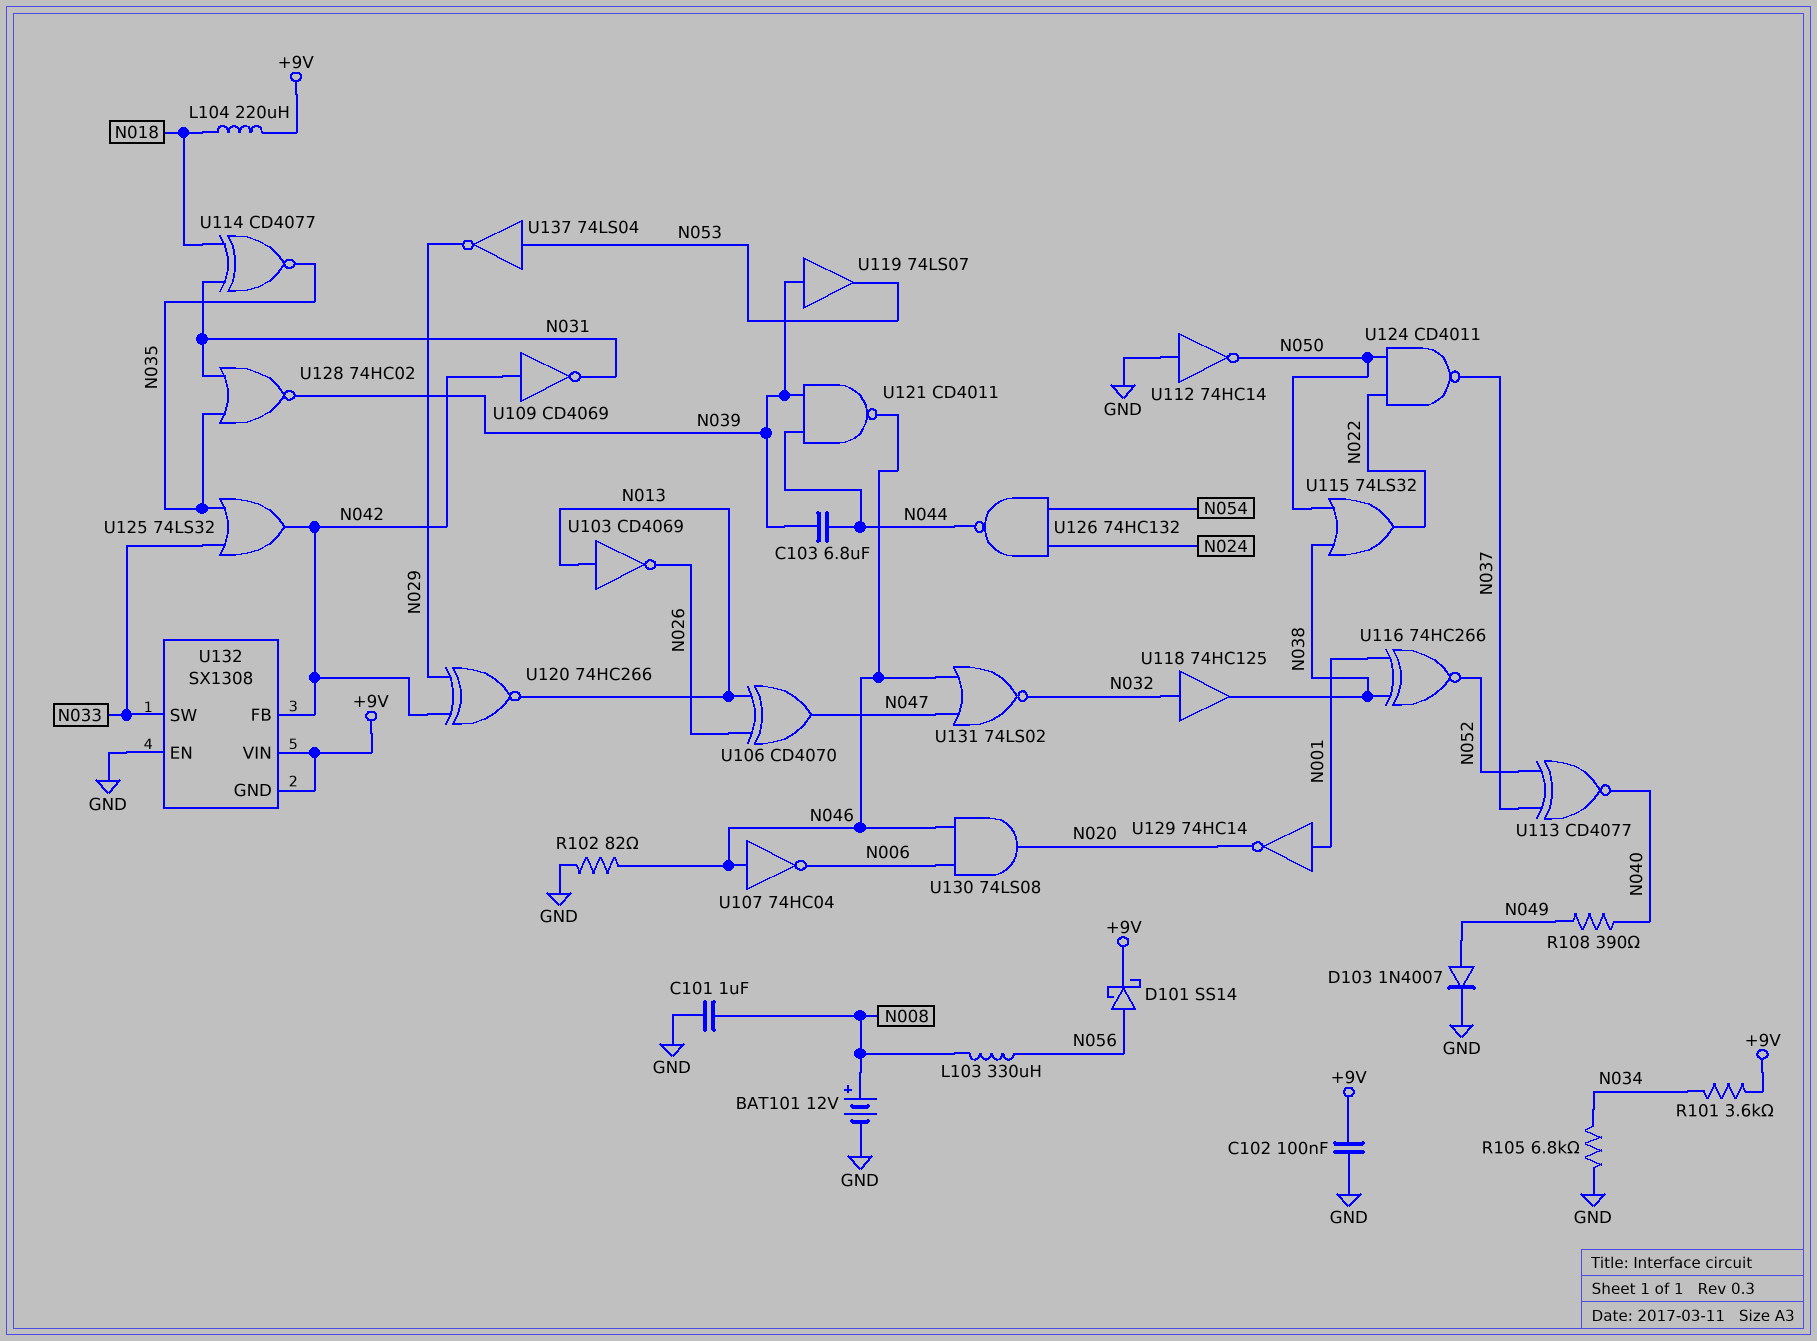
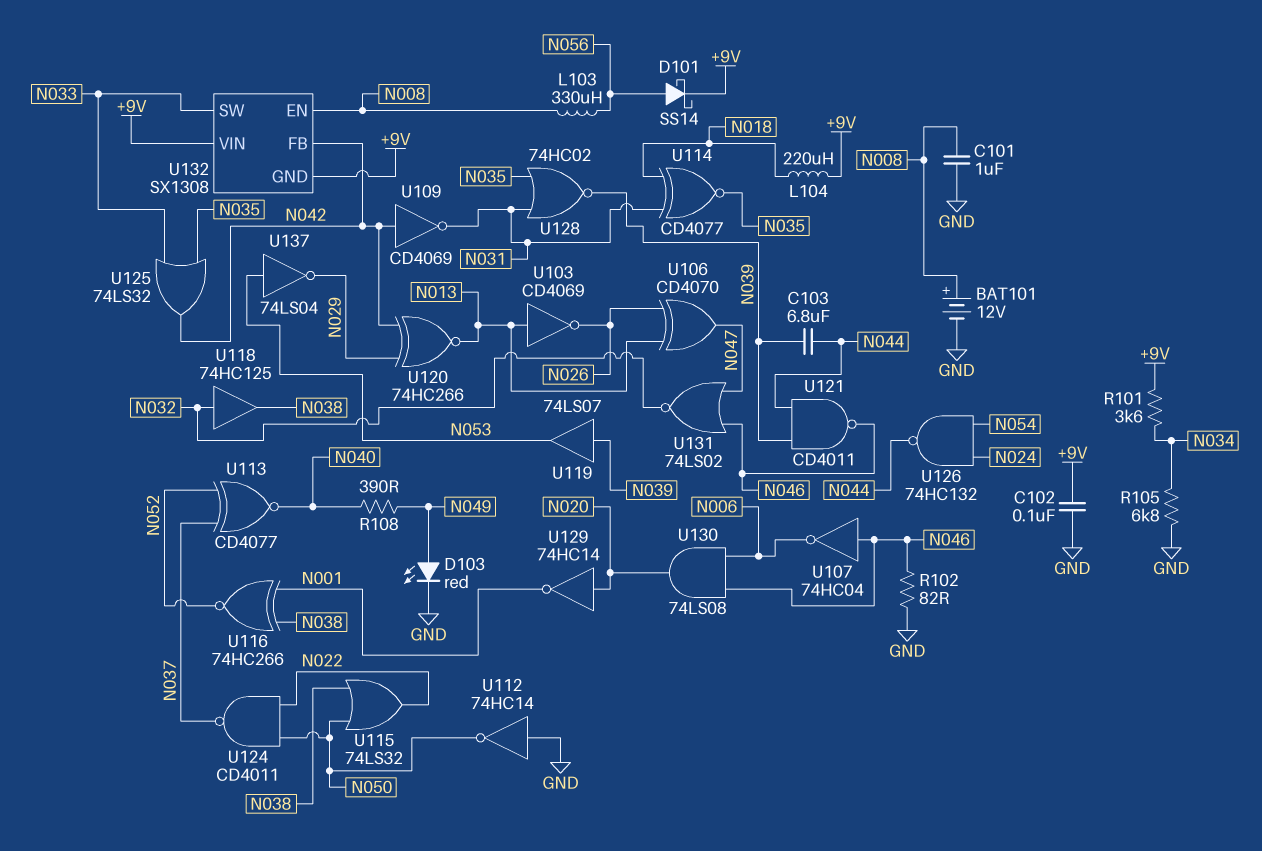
D103: diode 1N4007 (A N049, K GND) -> LED red (A N049, K GND)
U129: NOT 74HC14 (in N001, out N020) -> NOT 74HC14 (in N020, out N001)
U132 pin EN: GND -> N008

